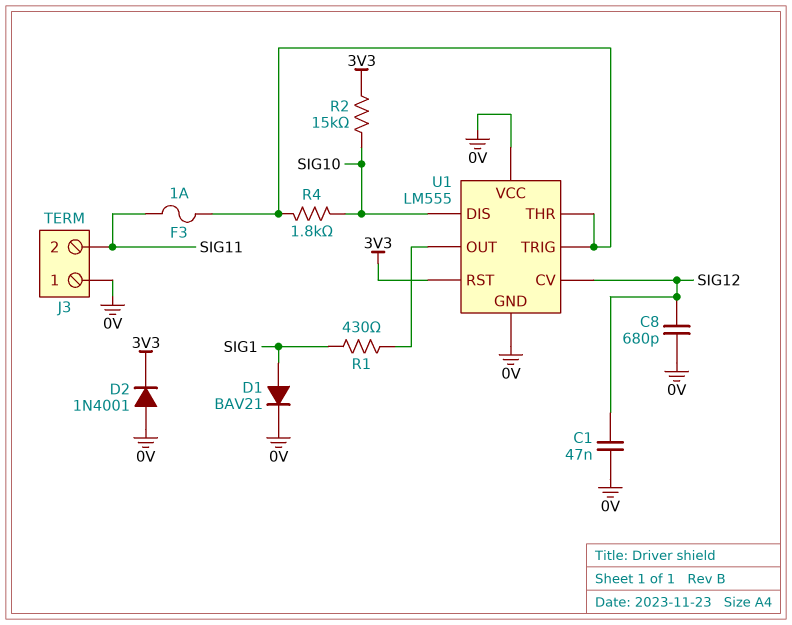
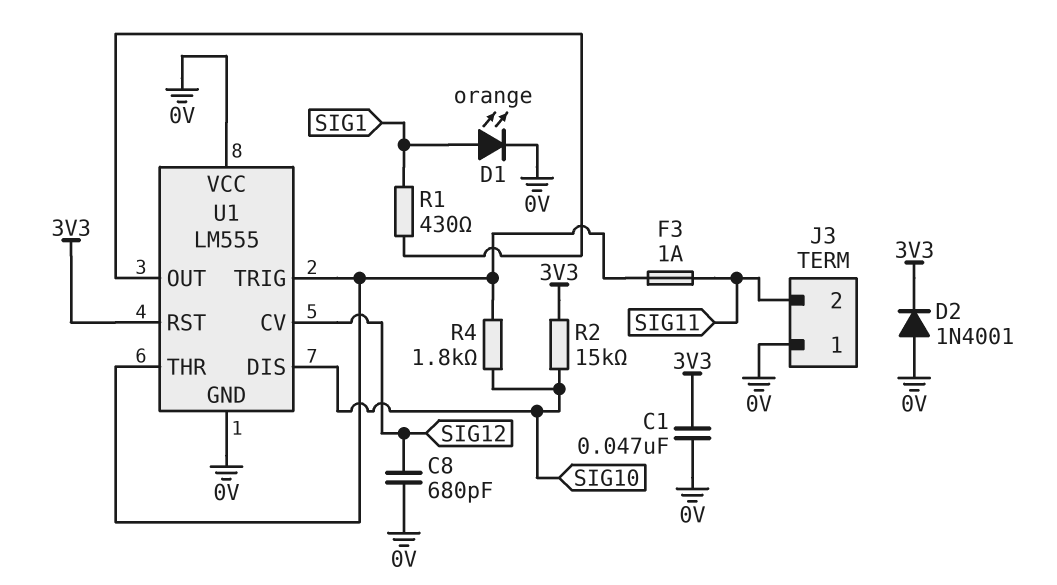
C1: 47nF (0V, SIG12) -> 47nF (0V, 3V3)
D1: diode BAV21 (A SIG1, K 0V) -> LED orange (A SIG1, K 0V)

